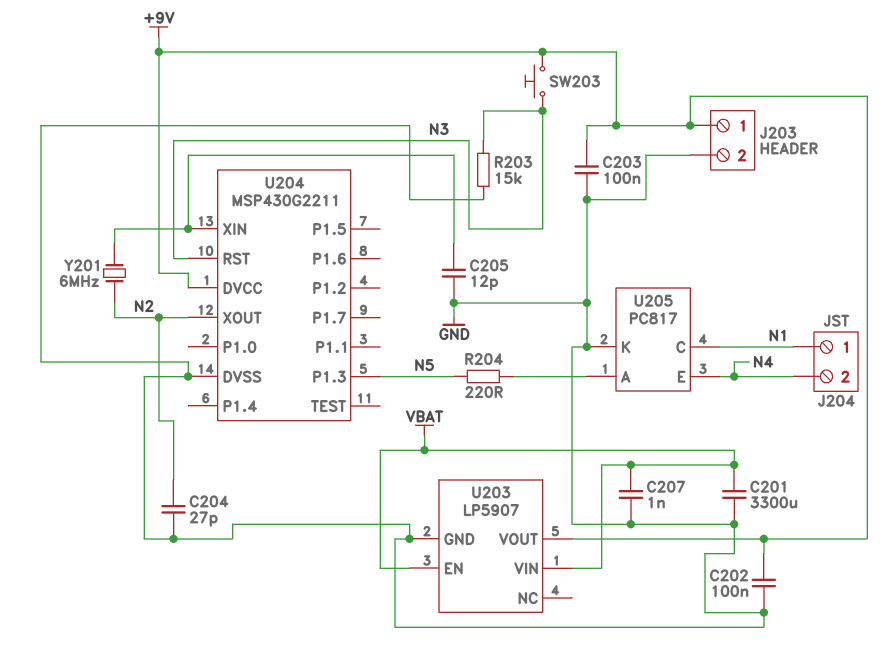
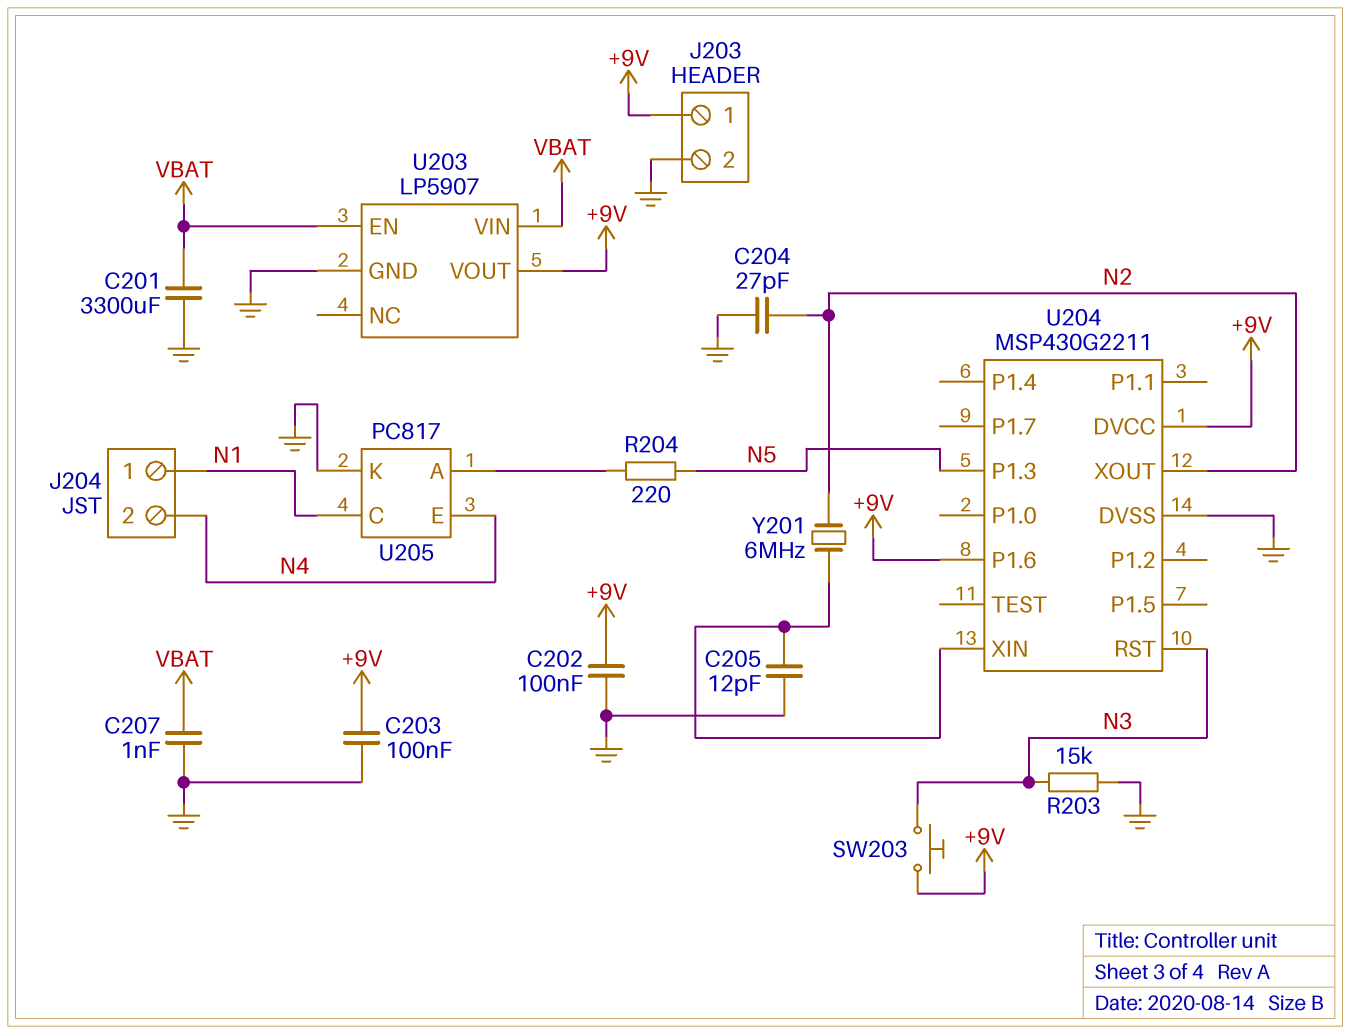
U204 pin P1.6: none -> +9V

